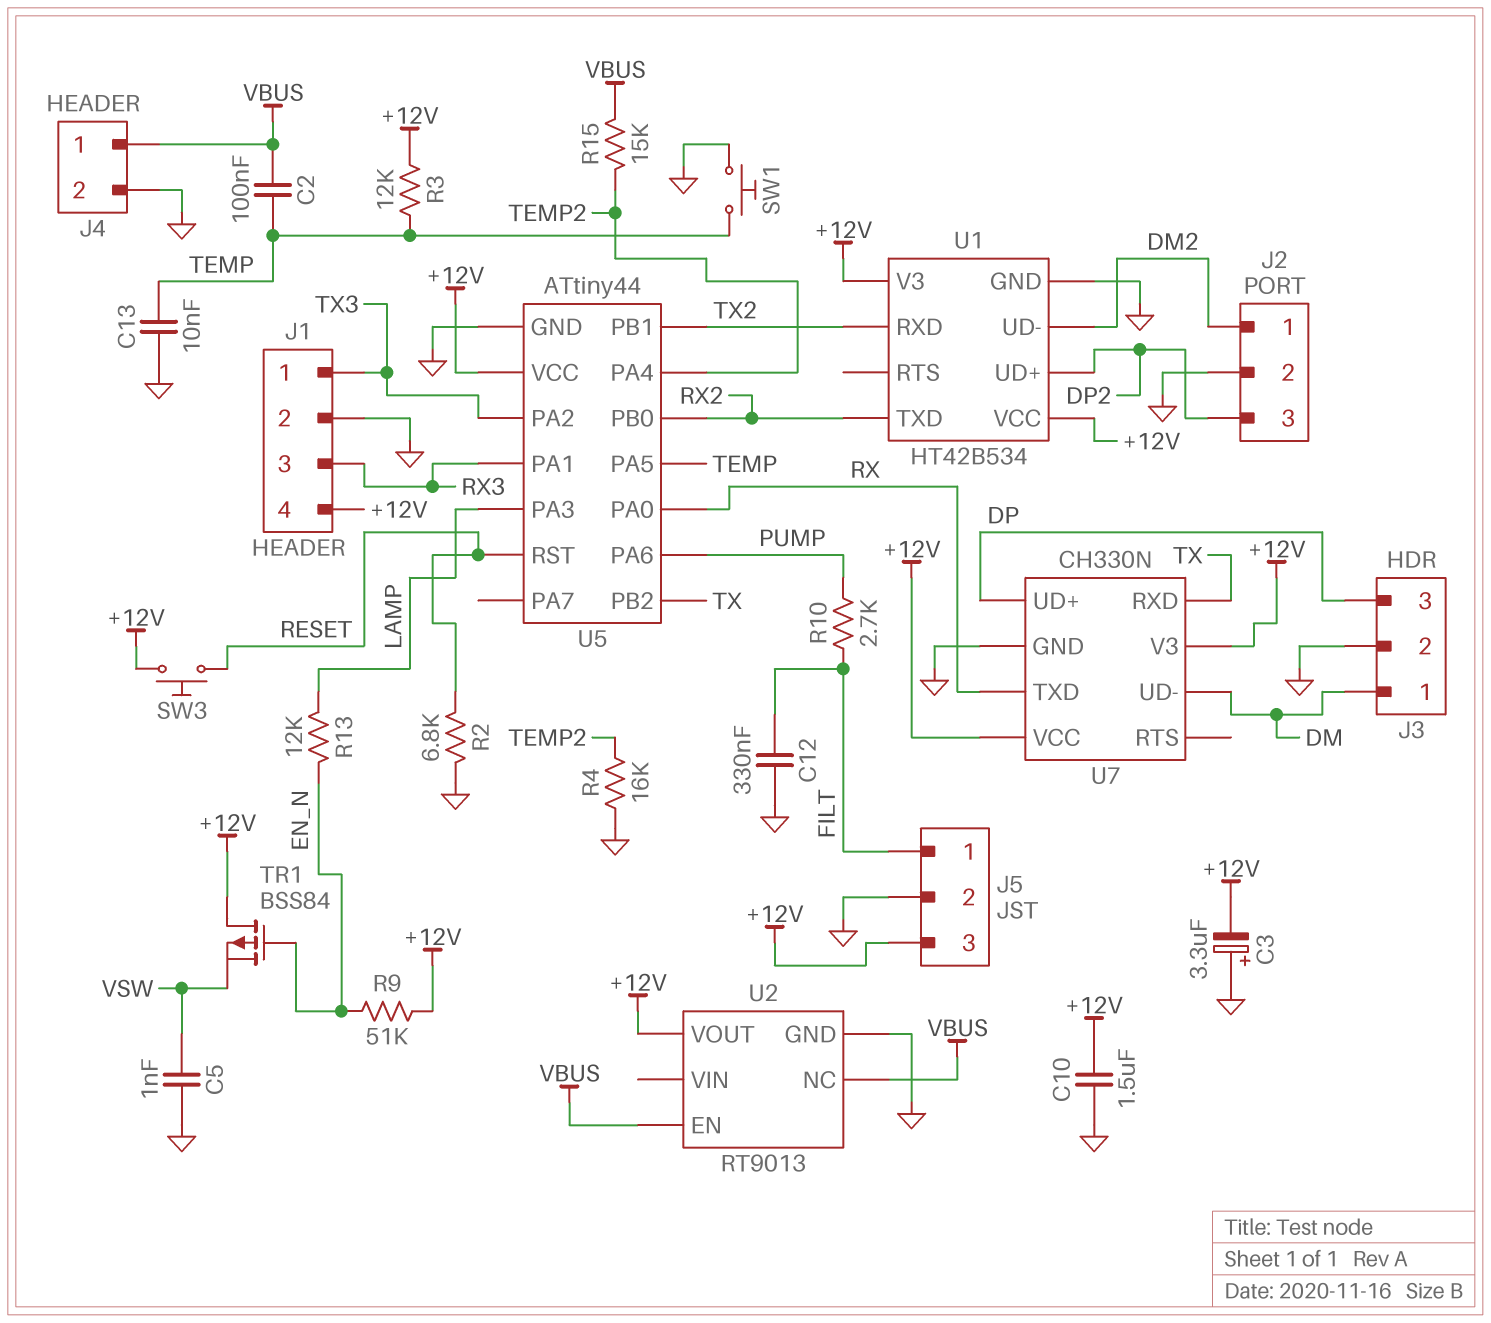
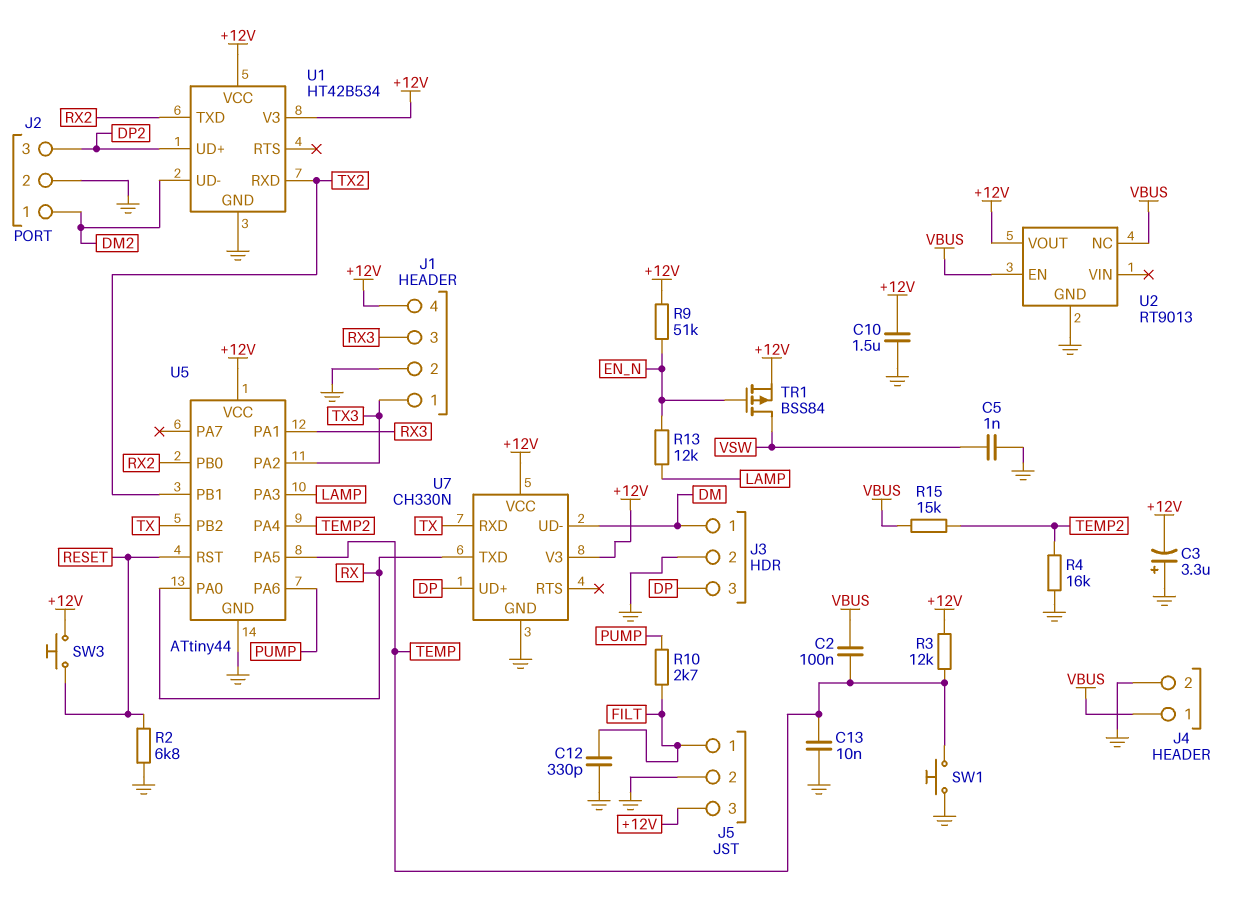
C12: 330nF (FILT, GND) -> 330pF (FILT, GND)
TR1: PMOS BSS84 (G EN_N, D +12V, S VSW) -> PMOS BSS84 (G EN_N, D VSW, S +12V)

